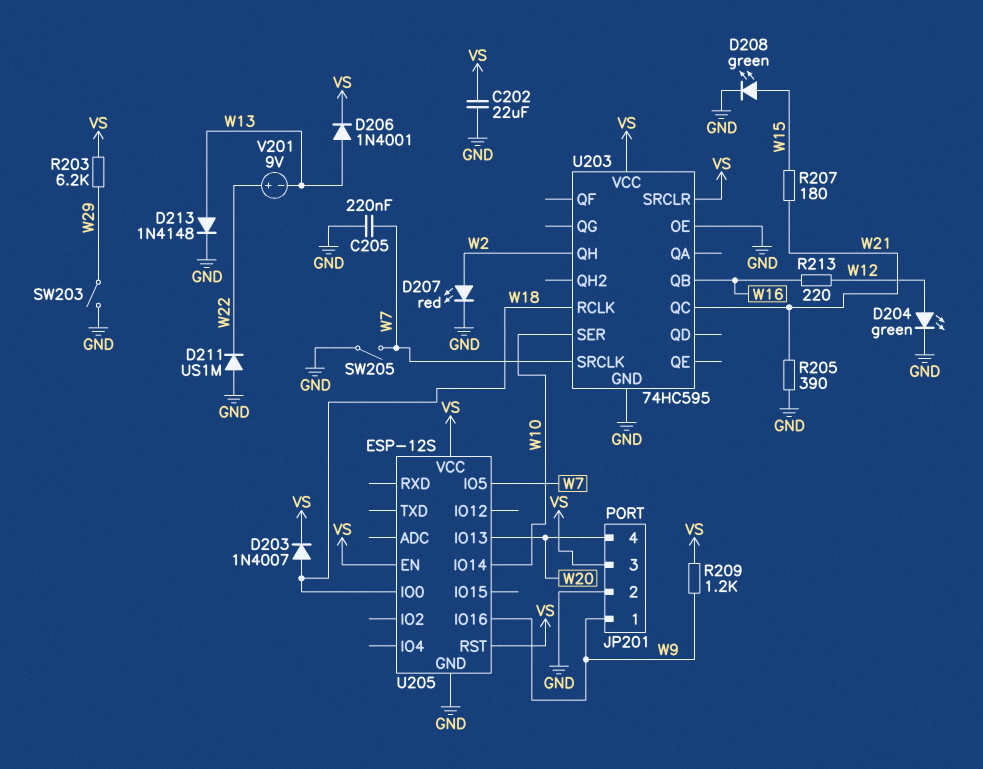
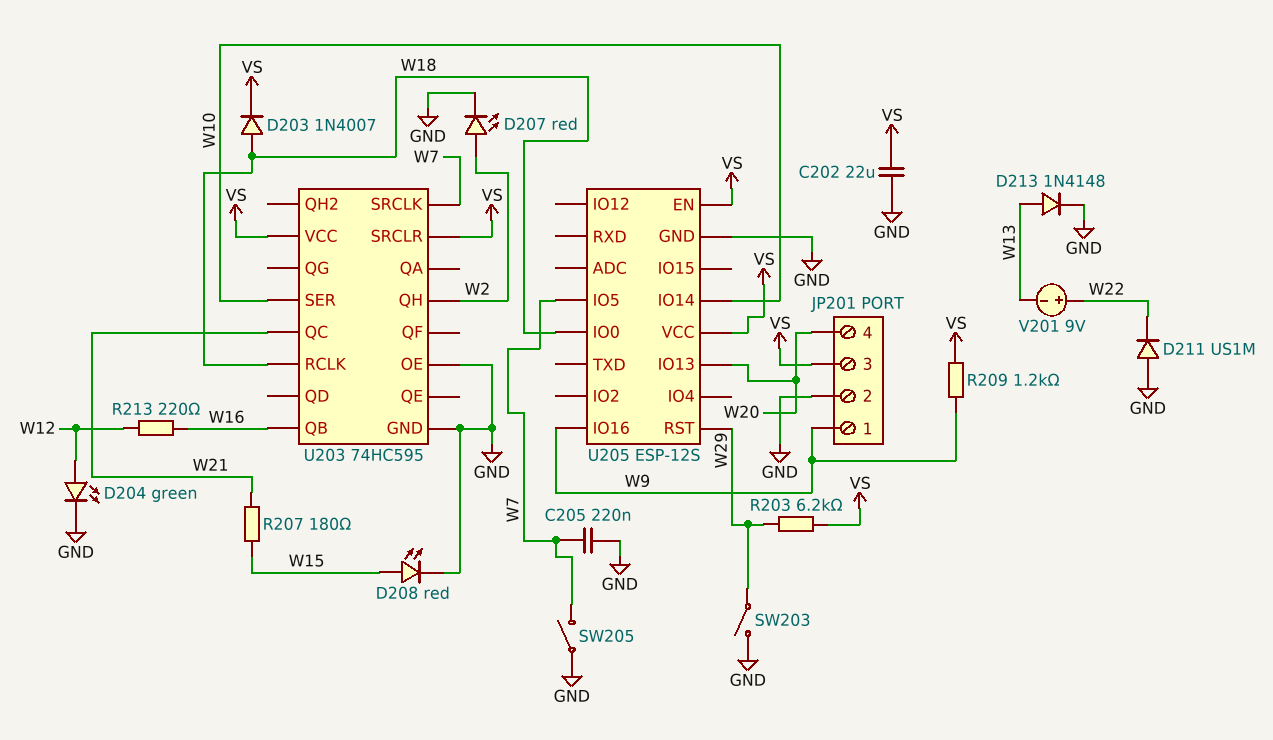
D206: diode 1N4001 (A W13, K VS) -> none
D208: LED green (A W15, K GND) -> LED red (A W15, K GND)
R205: 390 (GND, W21) -> none
U205 pin RST: VS -> W29

